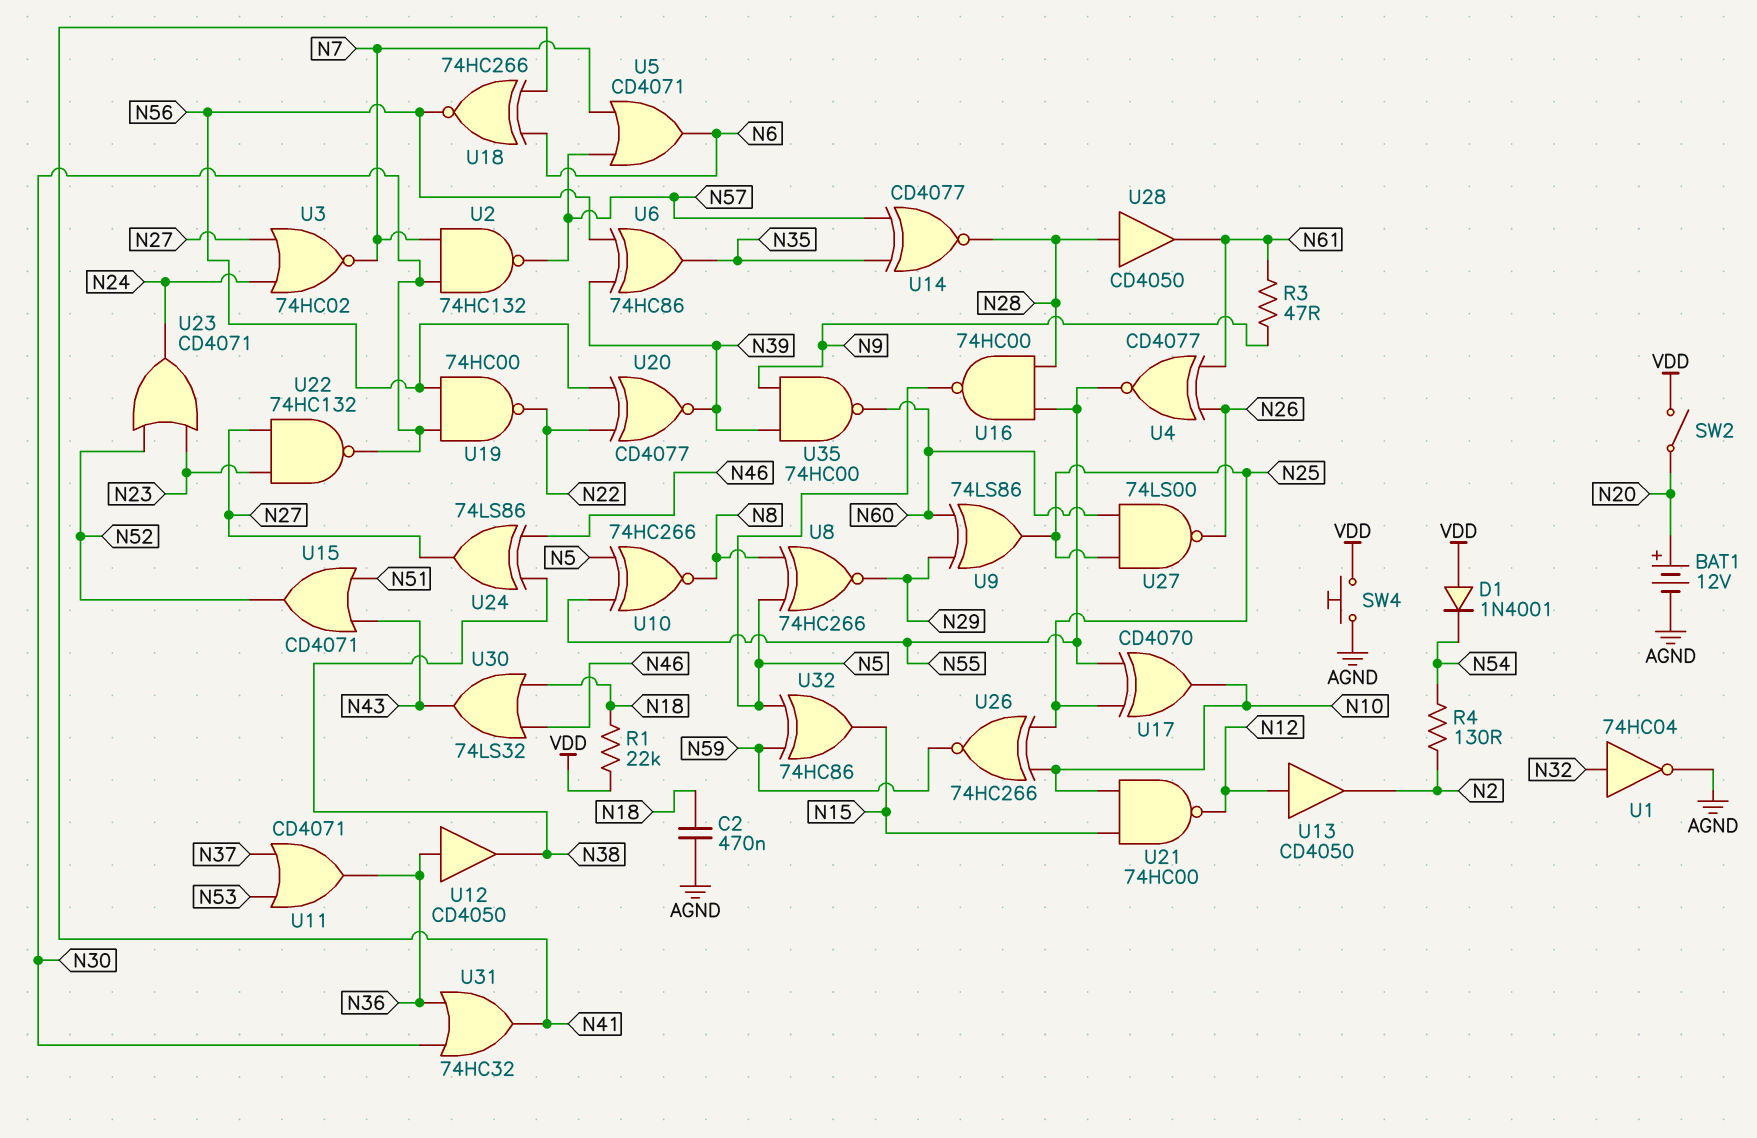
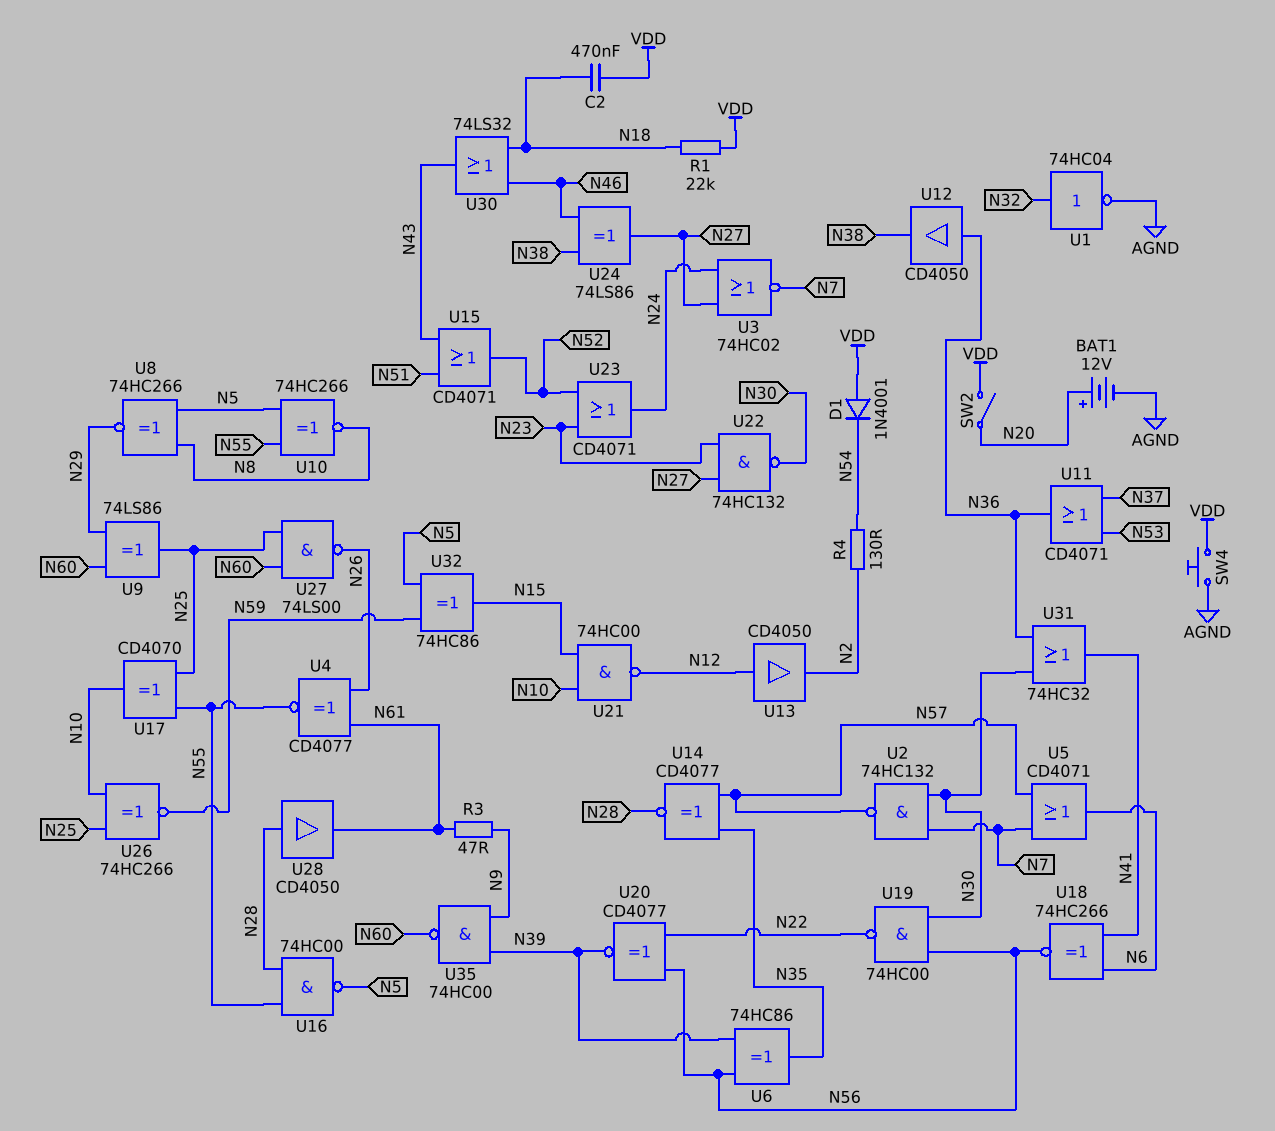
C2: 470nF (AGND, N18) -> 470nF (N18, VDD)

